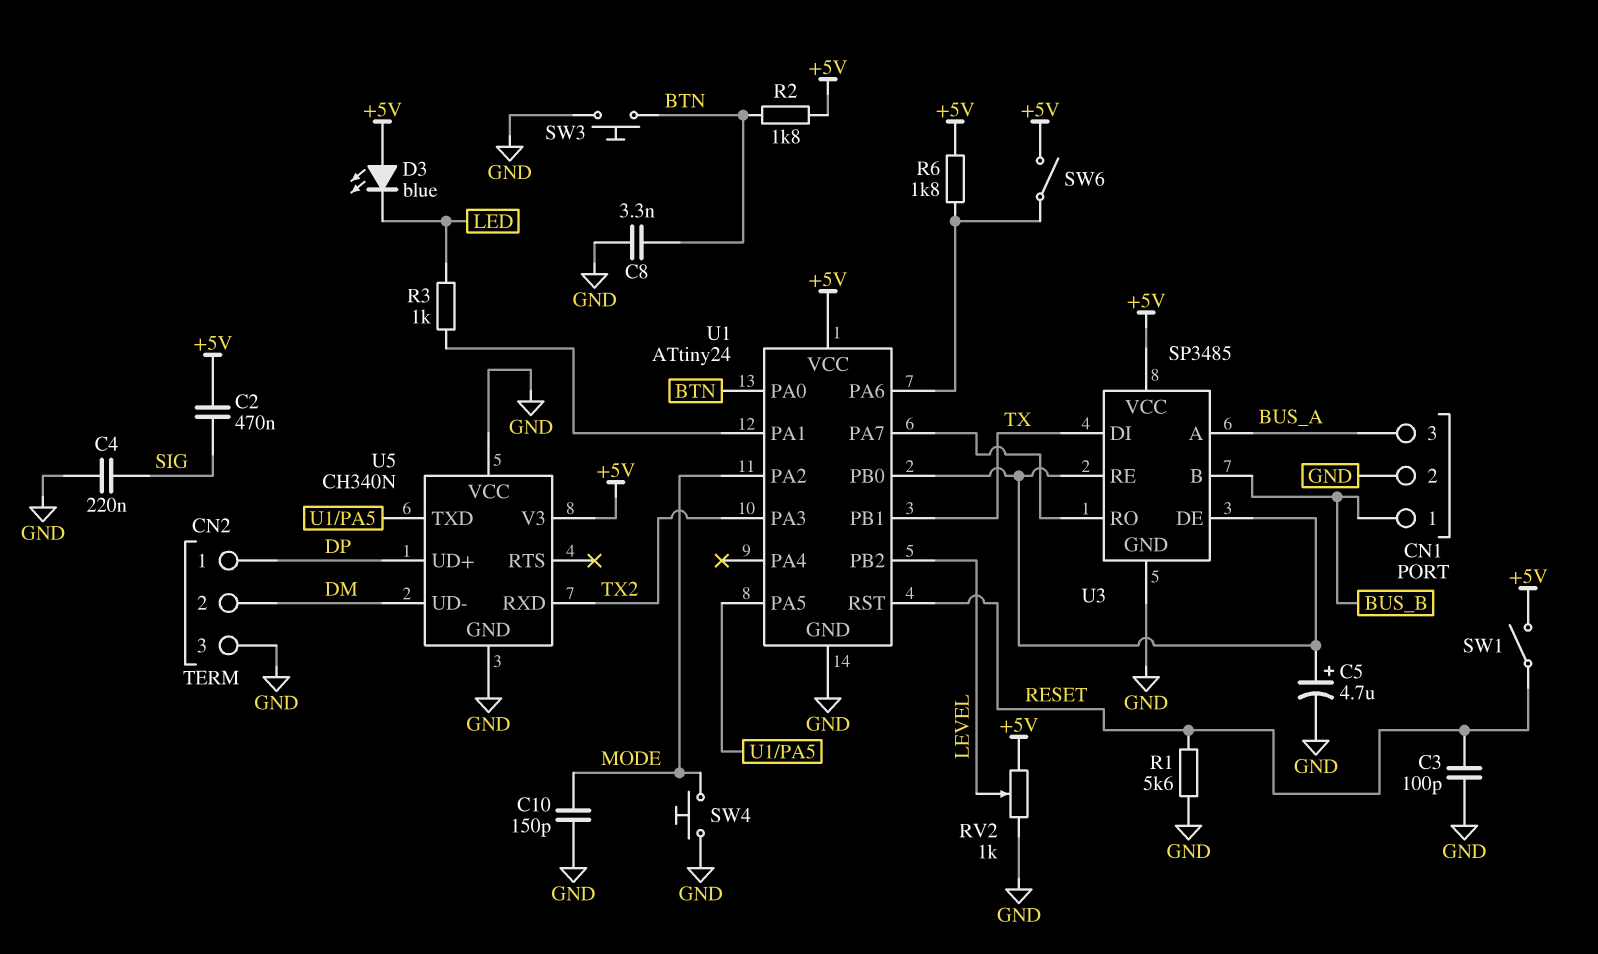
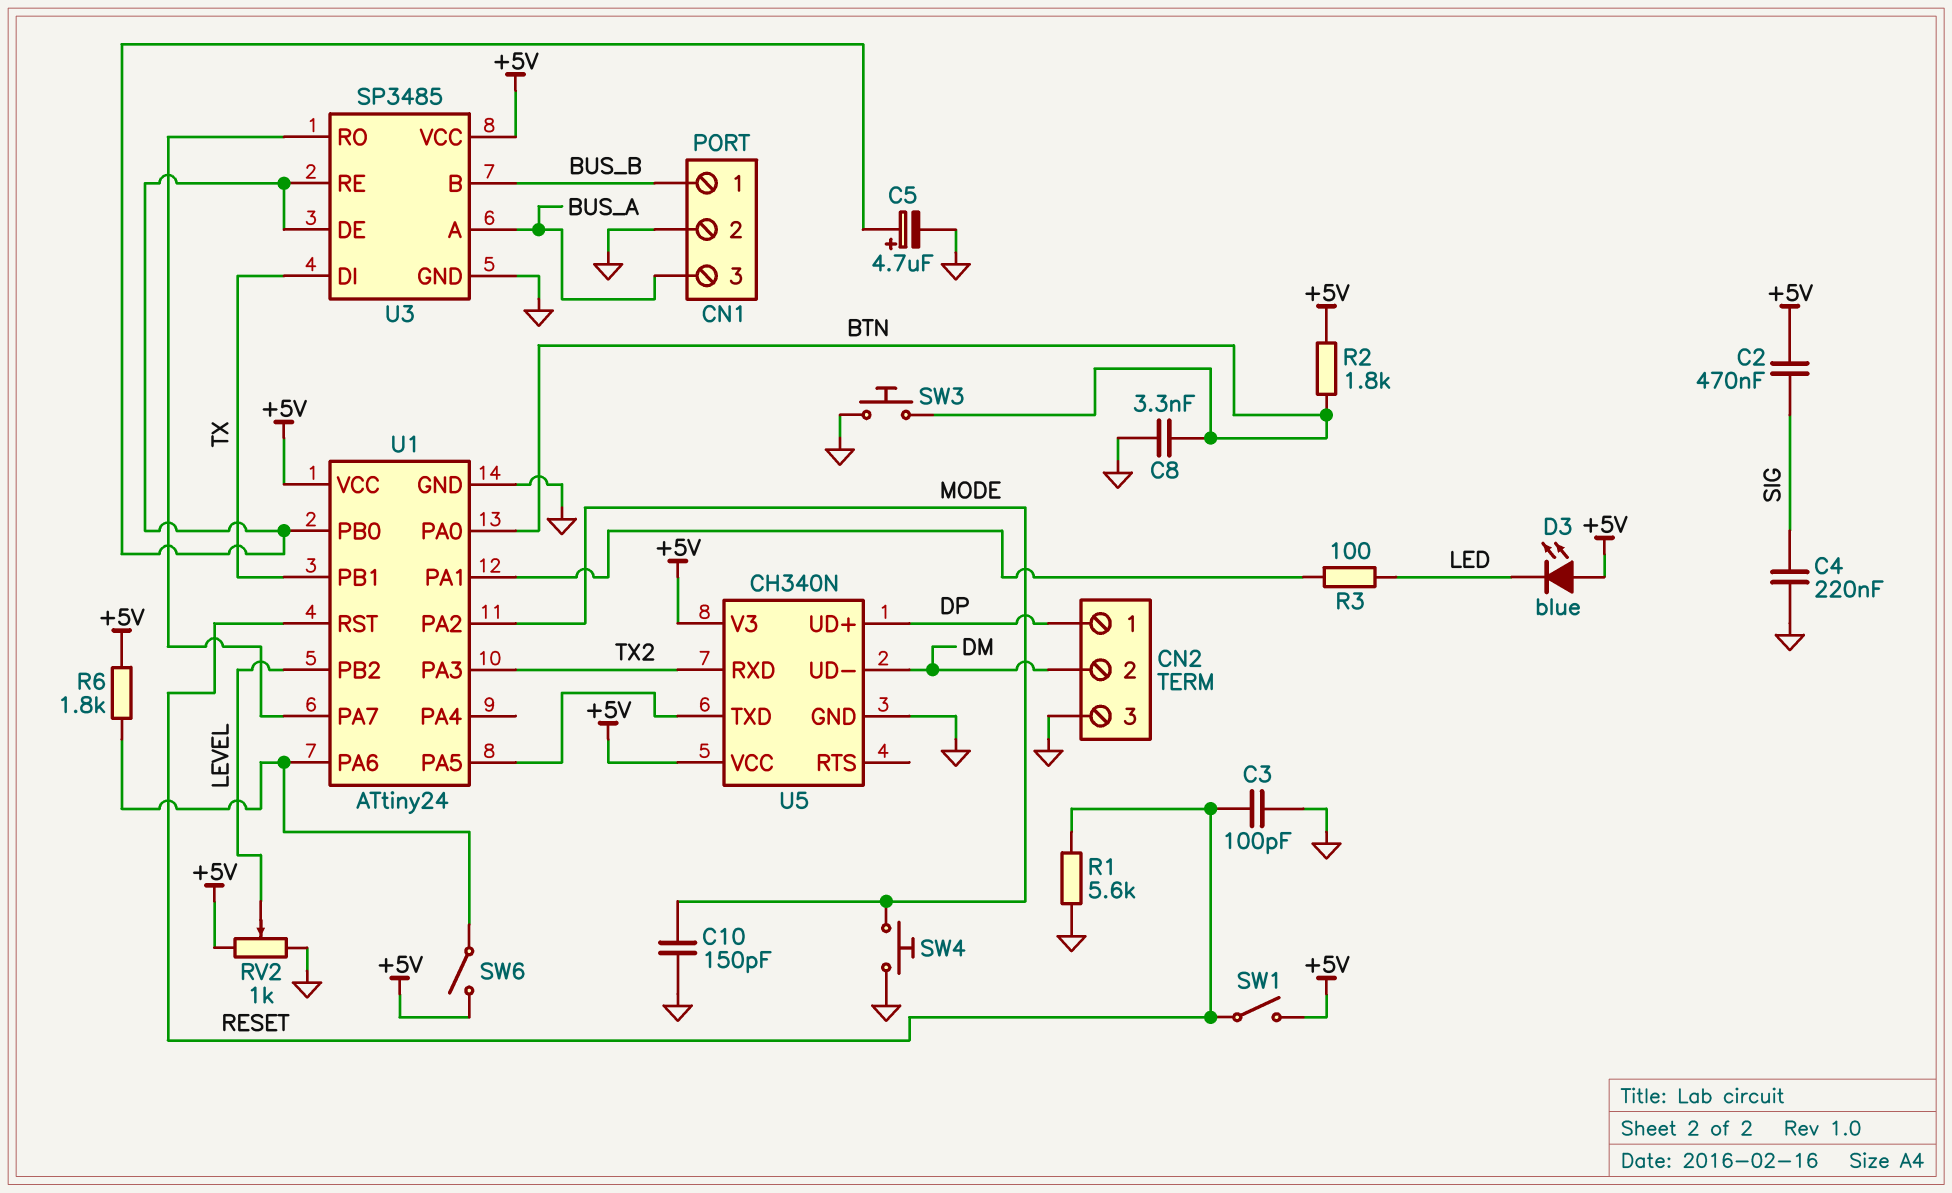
R3: 1k (LED, U1/PA1) -> 100 (LED, U1/PA1)
U5 pin VCC: GND -> +5V

